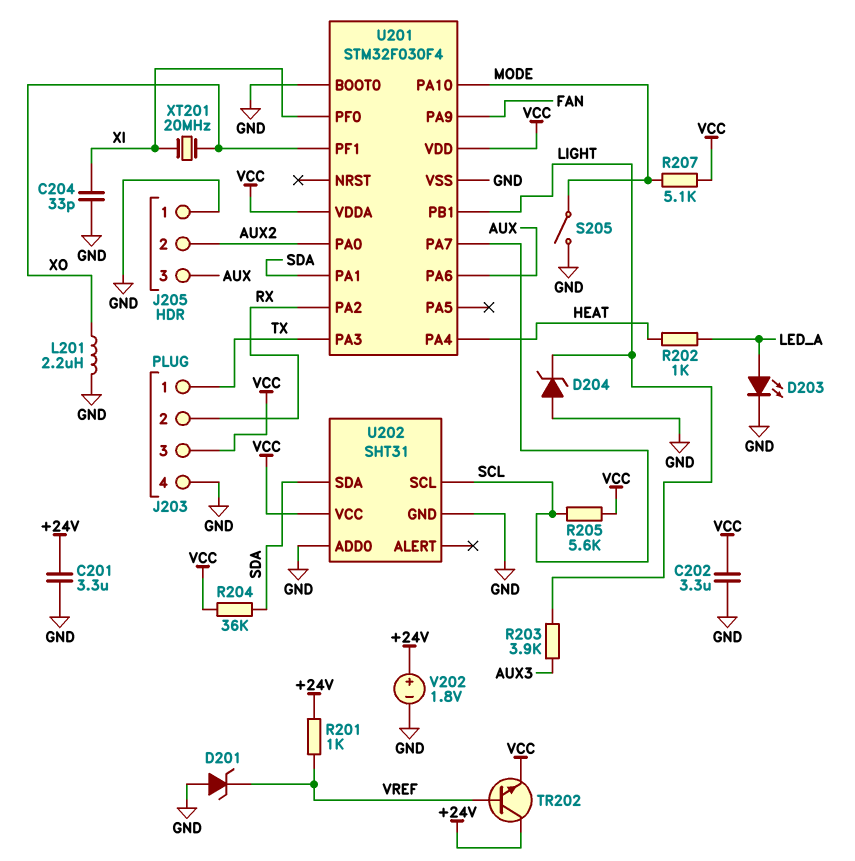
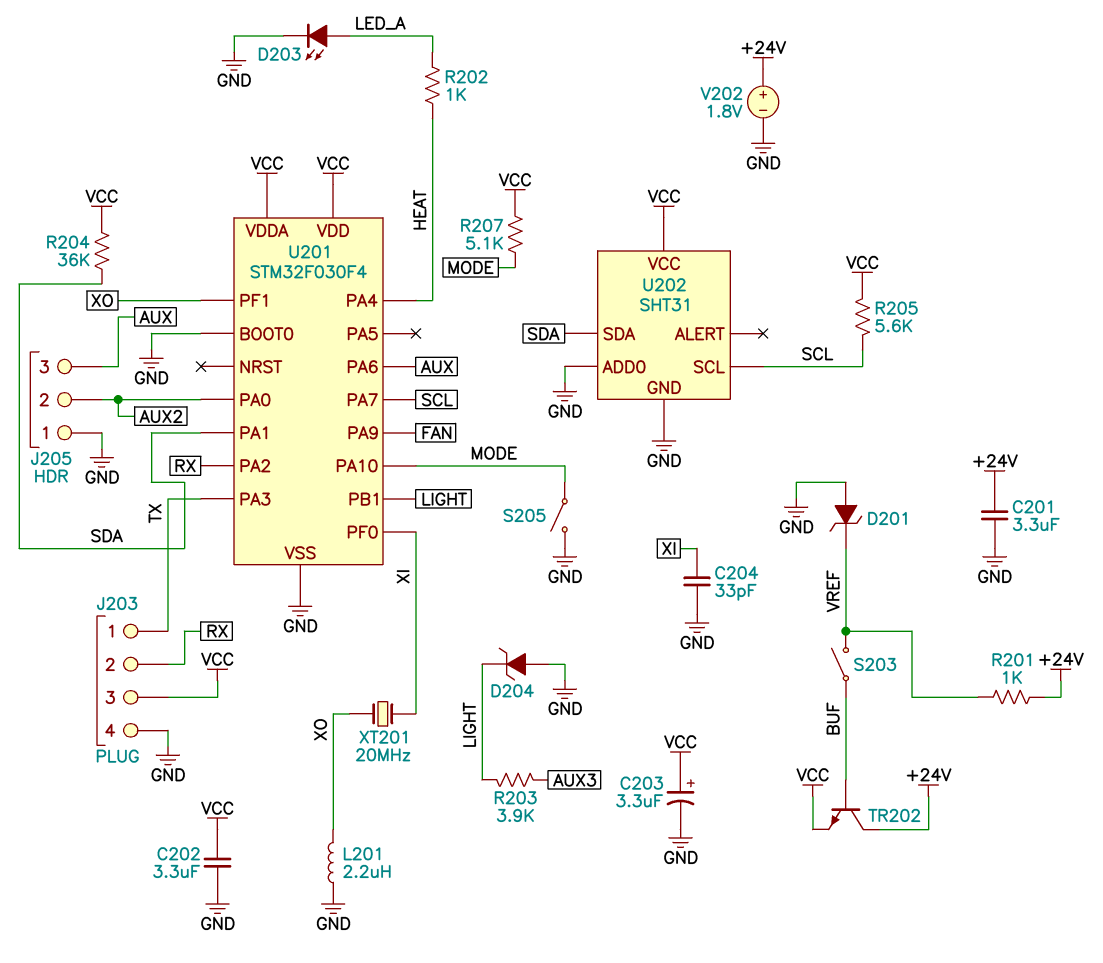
C203: none -> 3.3uF (plus VCC, minus GND)
S203: none -> switch (BUF, VREF)
TR202: NPN (B VREF, C +24V, E VCC) -> NPN (B BUF, C +24V, E VCC)

